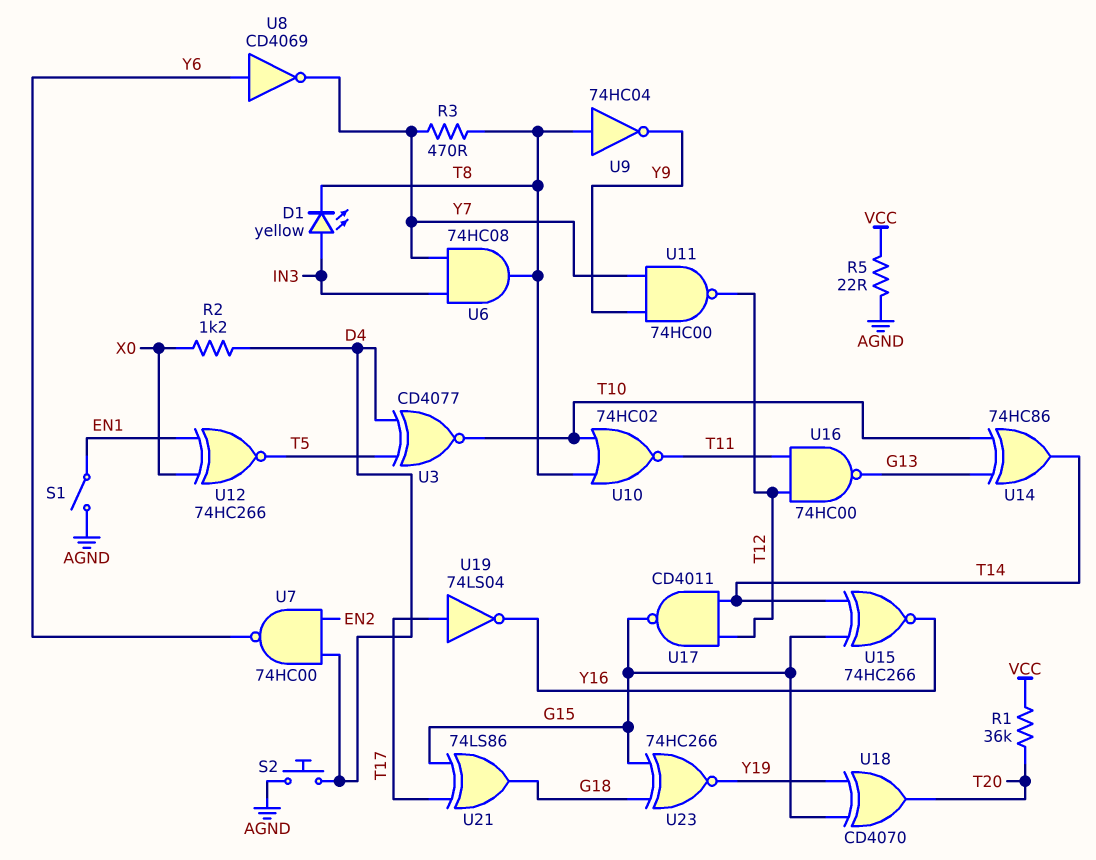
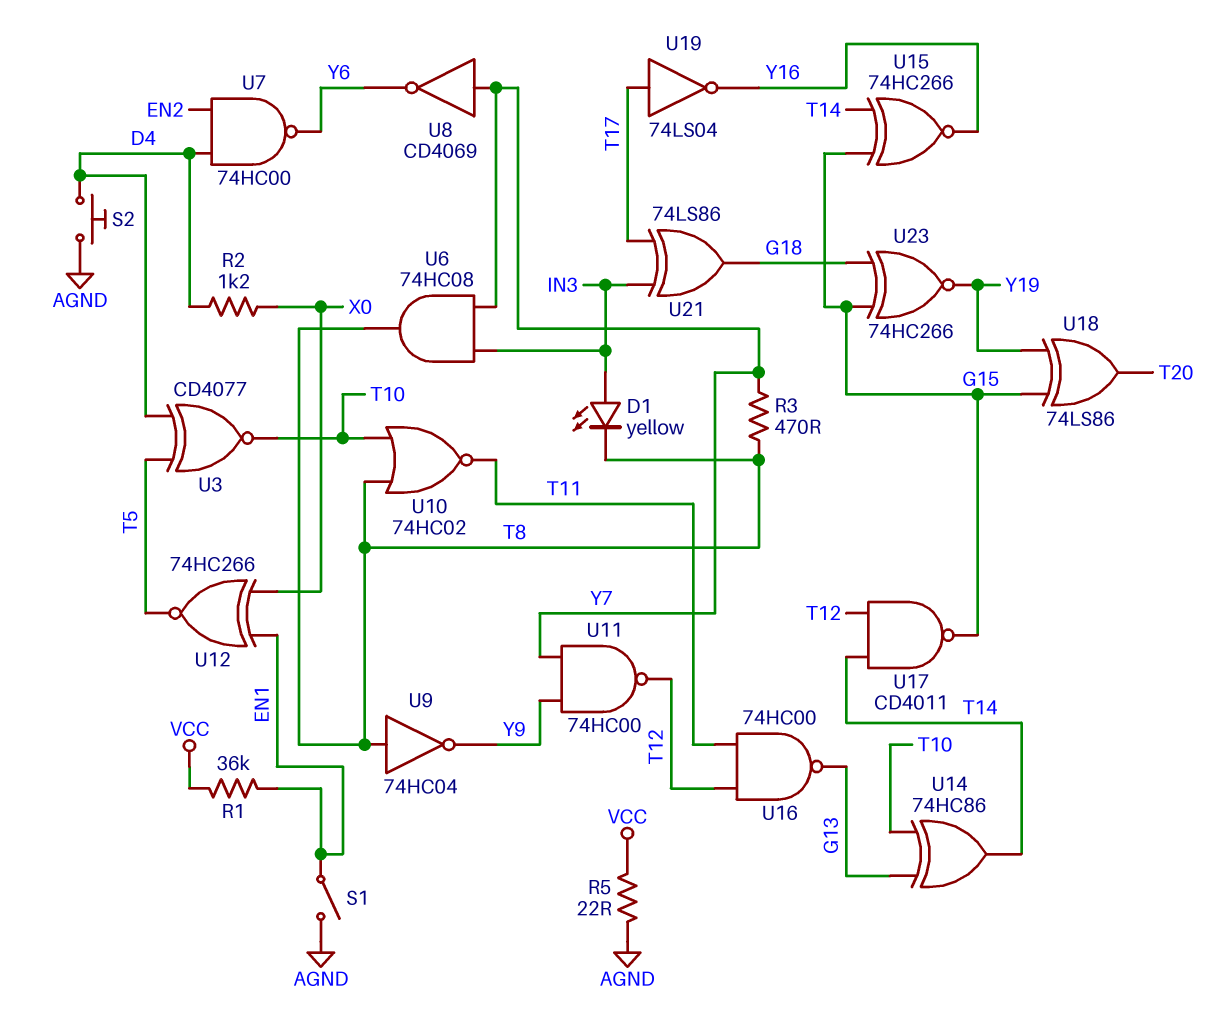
R1: 36k (T20, VCC) -> 36k (EN1, VCC)
U8: NOT CD4069 (in Y6, out Y7) -> NOT CD4069 (in Y7, out Y6)
U18: XOR CD4070 (in G15, in Y19, out T20) -> XOR 74LS86 (in G15, in Y19, out T20)
U21: XOR 74LS86 (in G15, in T17, out G18) -> XOR 74LS86 (in IN3, in T17, out G18)

